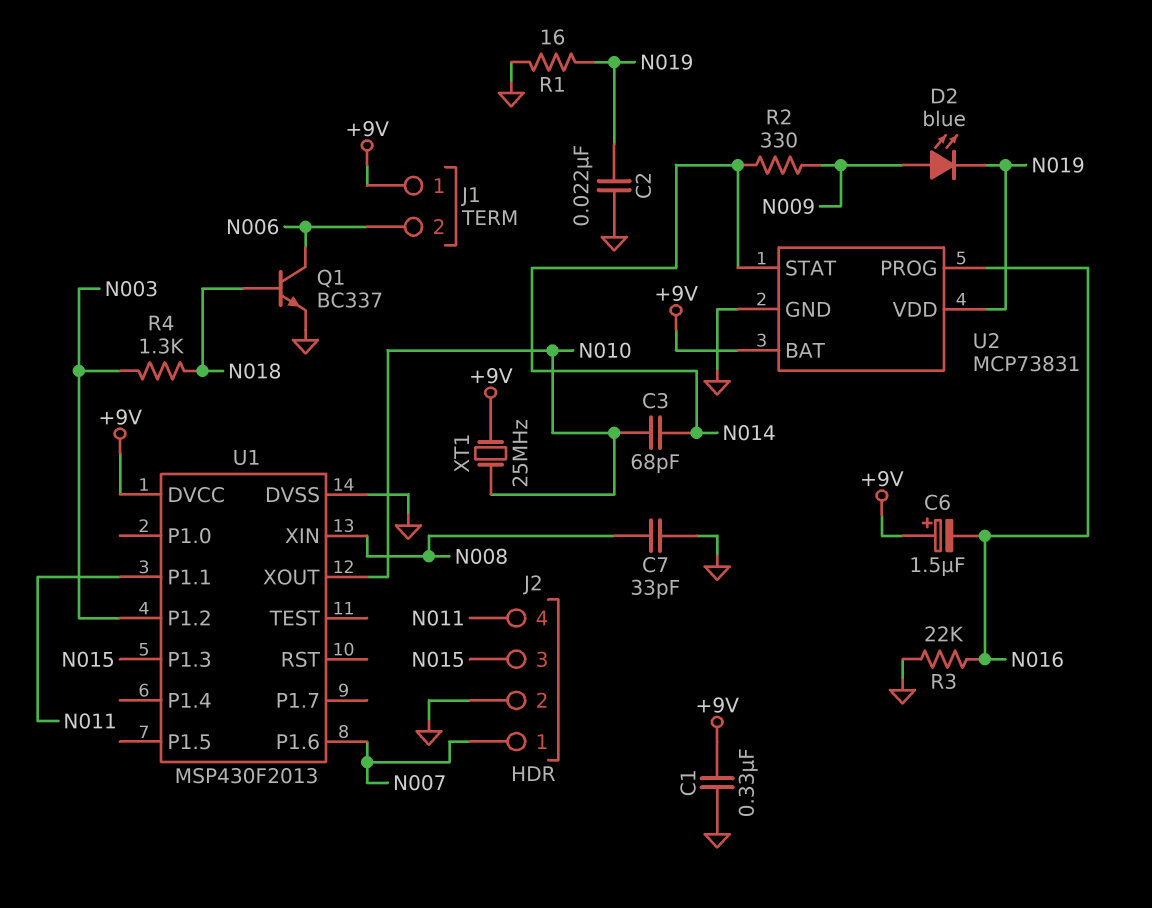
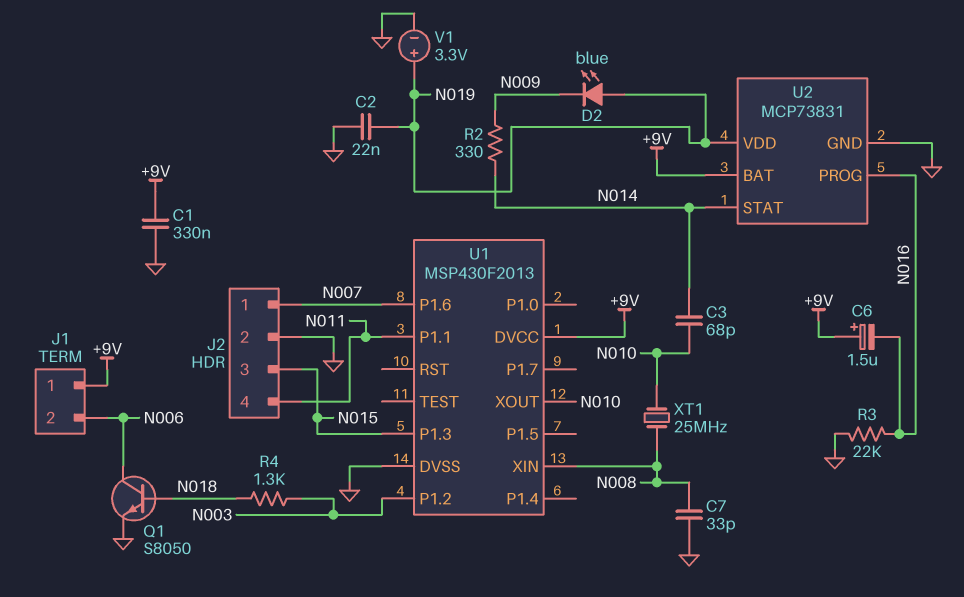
D2: LED blue (A N009, K N019) -> LED blue (A N019, K N009)
Q1: NPN BC337 (B N018, C N006, E GND) -> NPN S8050 (B N018, C N006, E GND)
R1: 16 (GND, N019) -> none
V1: none -> 3.3V (plus N019, minus GND)
XT1: 25MHz (+9V, N010) -> 25MHz (N008, N010)

